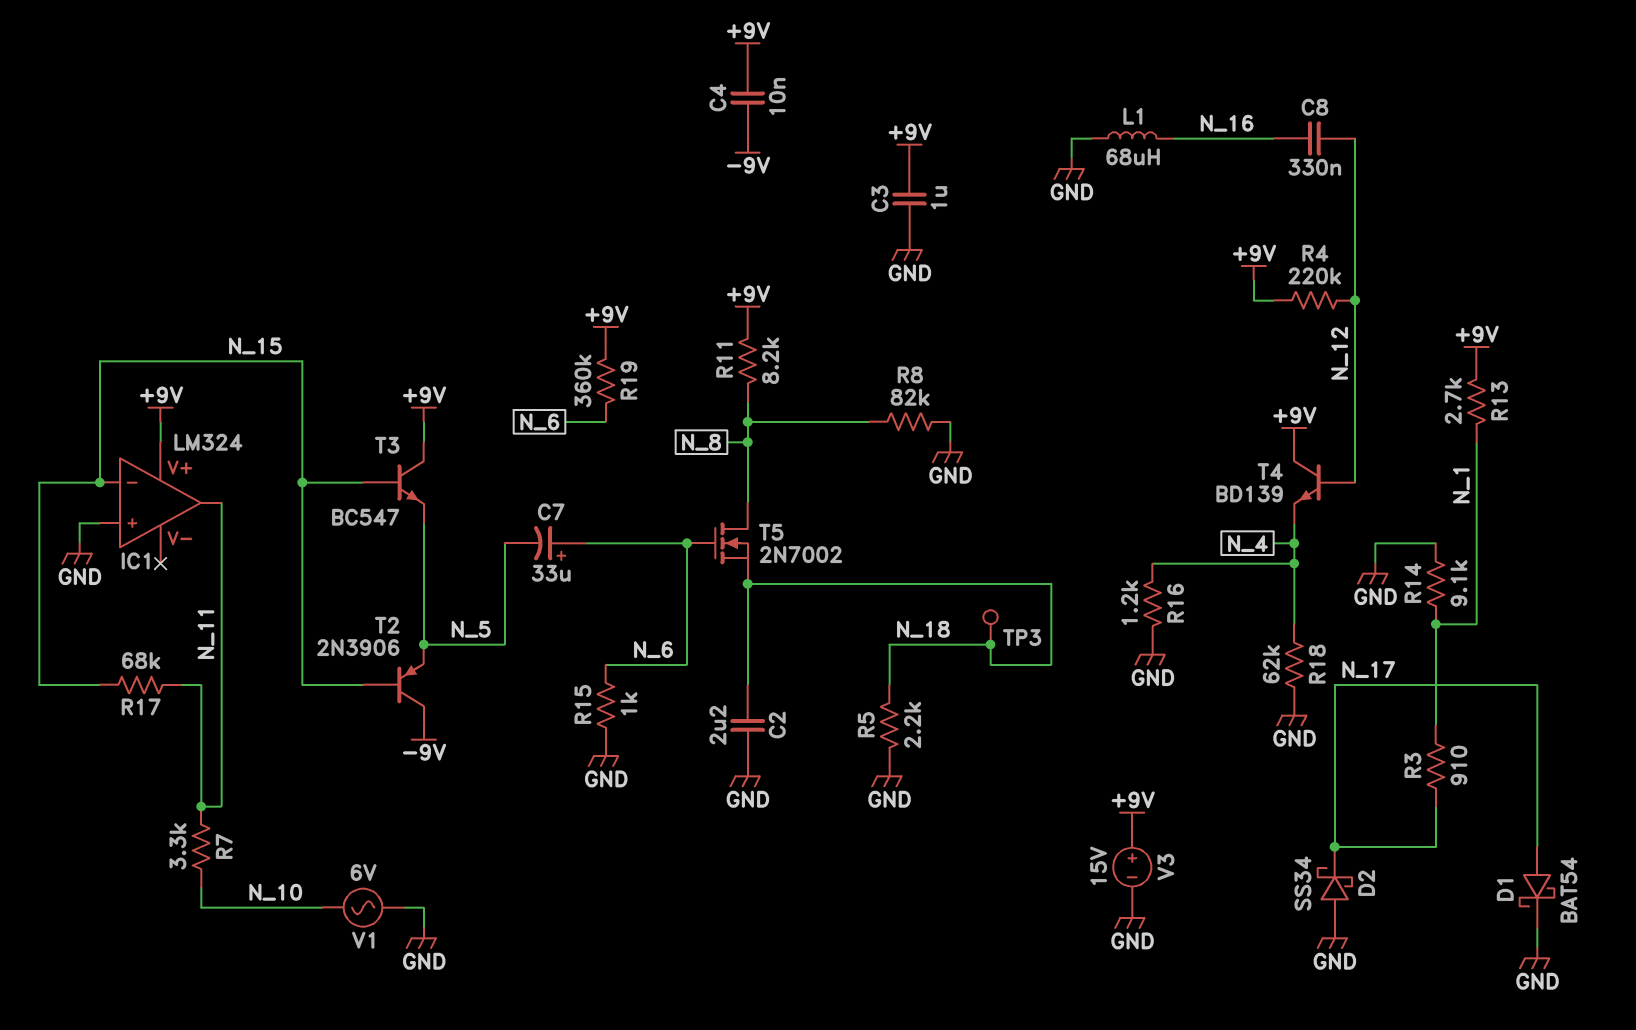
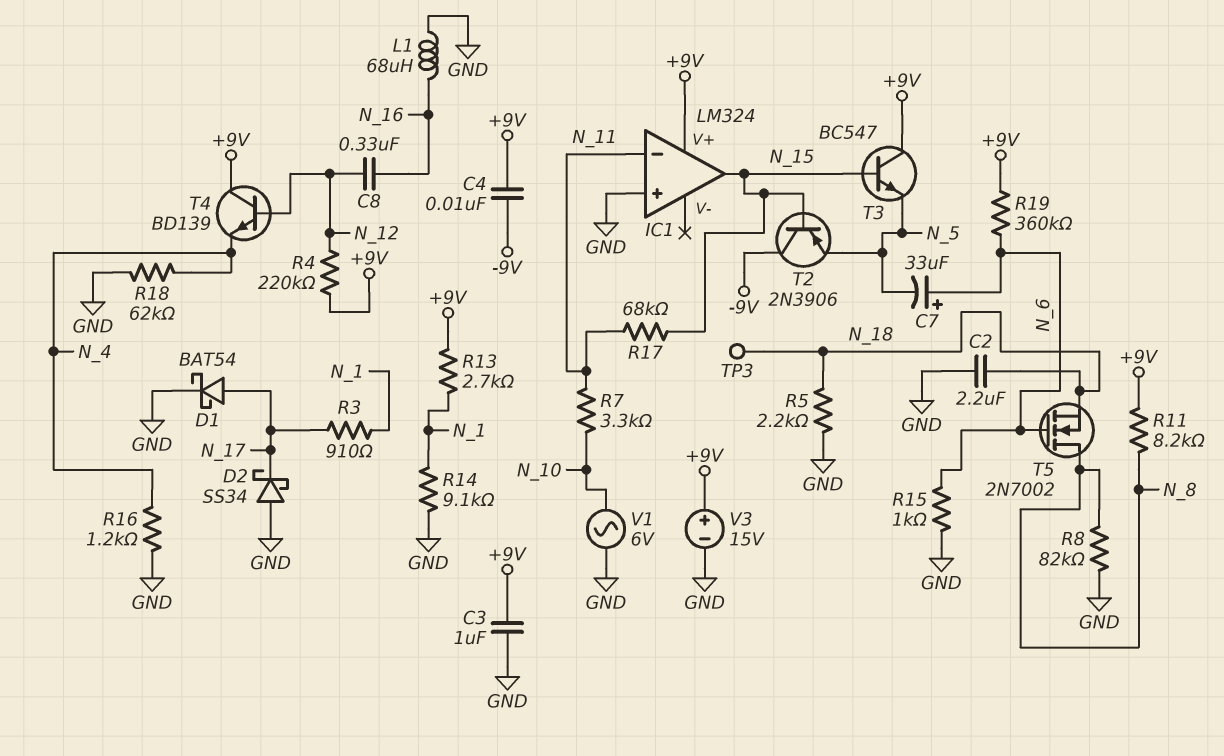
IC1 pin in-: N_15 -> N_11
IC1 pin out: N_11 -> N_15

